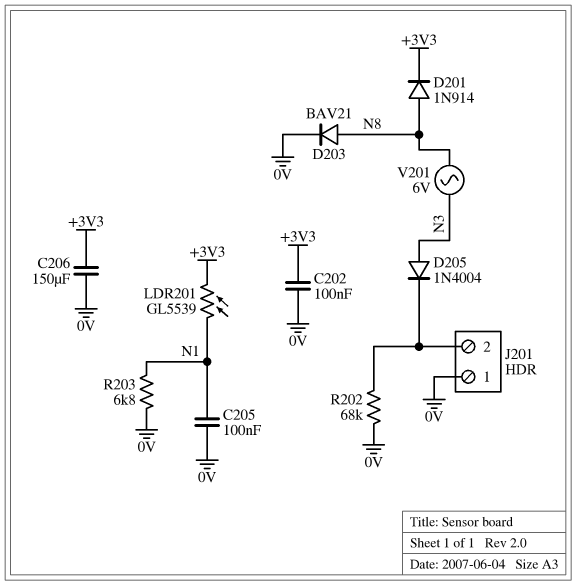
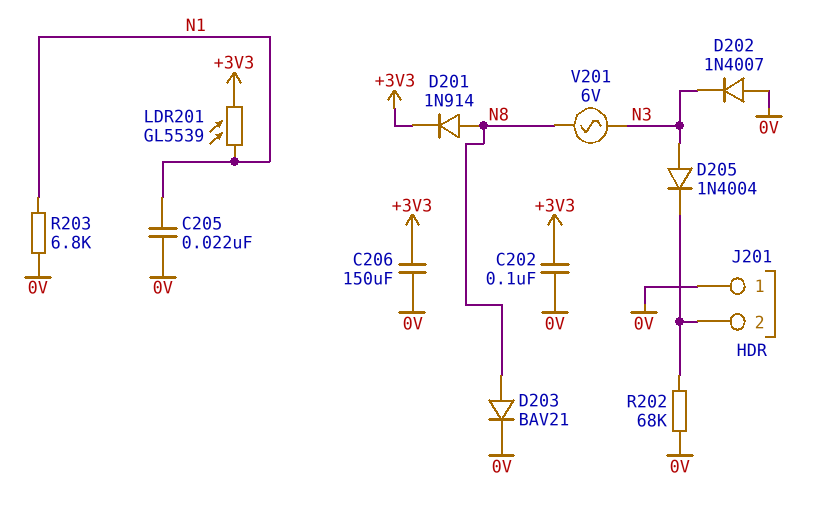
C205: 100nF (0V, N1) -> 22nF (0V, N1)
D202: none -> diode 1N4007 (A 0V, K N3)

